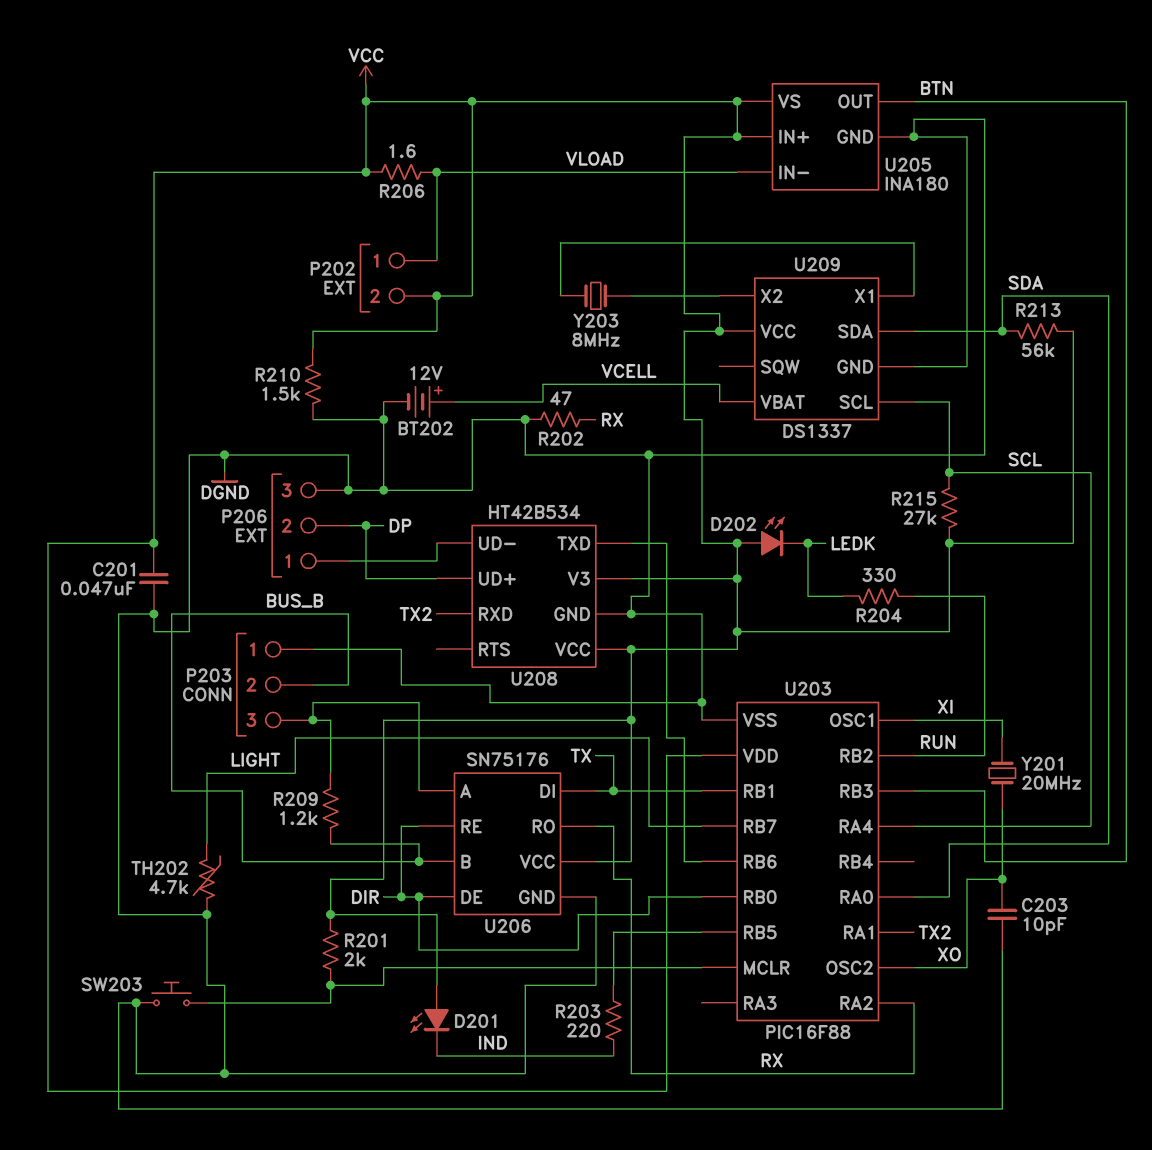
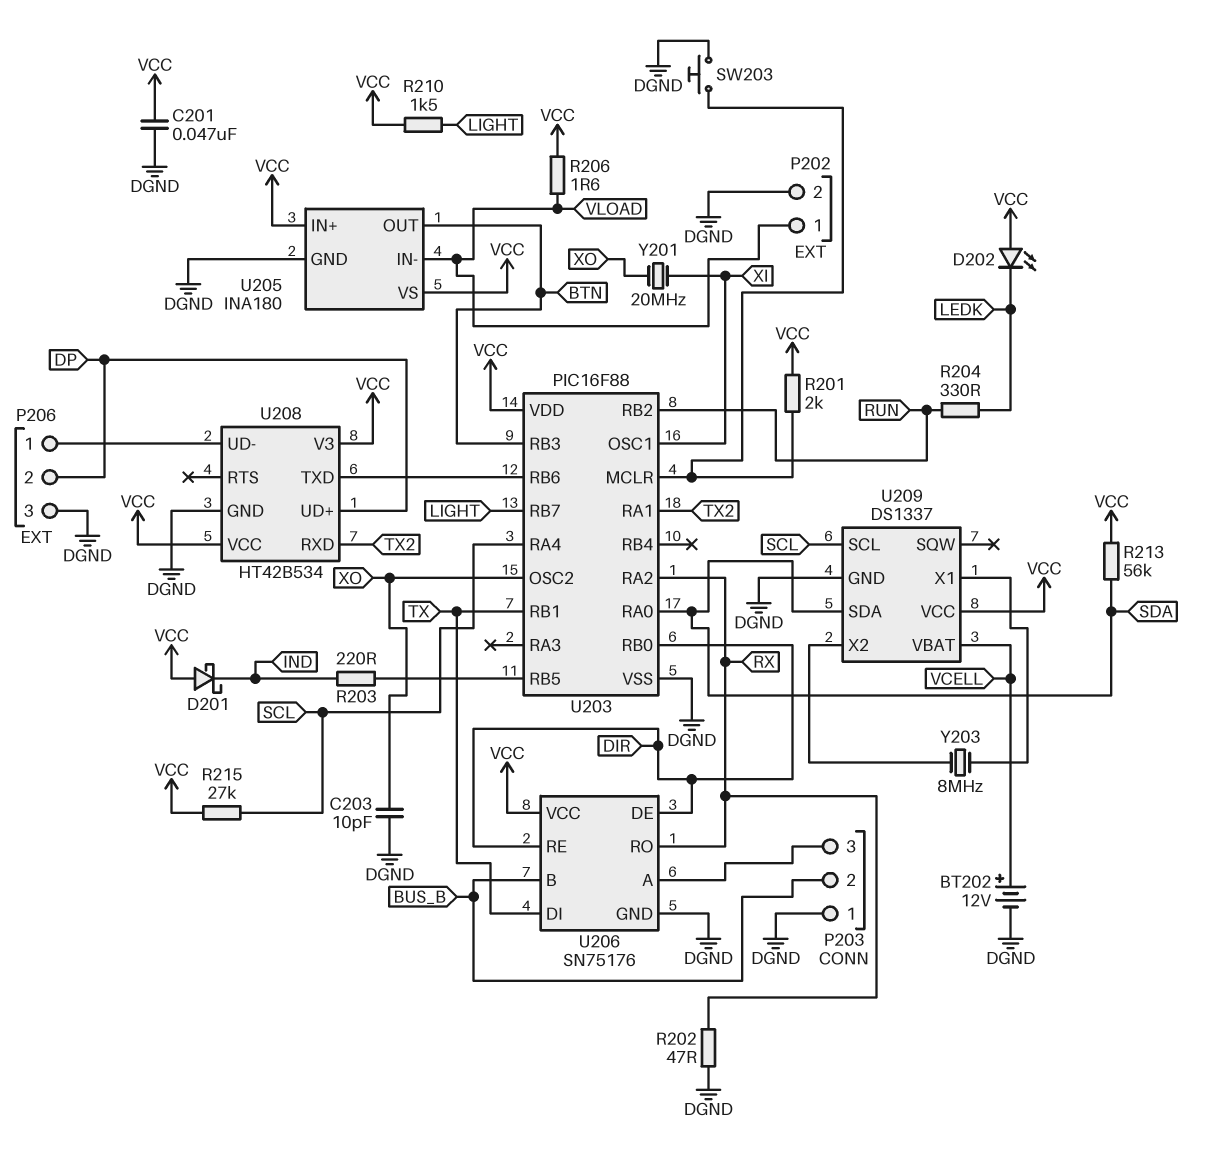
D201: LED (A VCC, K IND) -> schottky (A VCC, K IND)
P202 pin 2: VCC -> DGND
R209: 1.2k (BUS_B, P203/3) -> none
R210: 1.5k (DGND, VCC) -> 1.5k (LIGHT, VCC)
TH202: 4.7k (DGND, LIGHT) -> none

